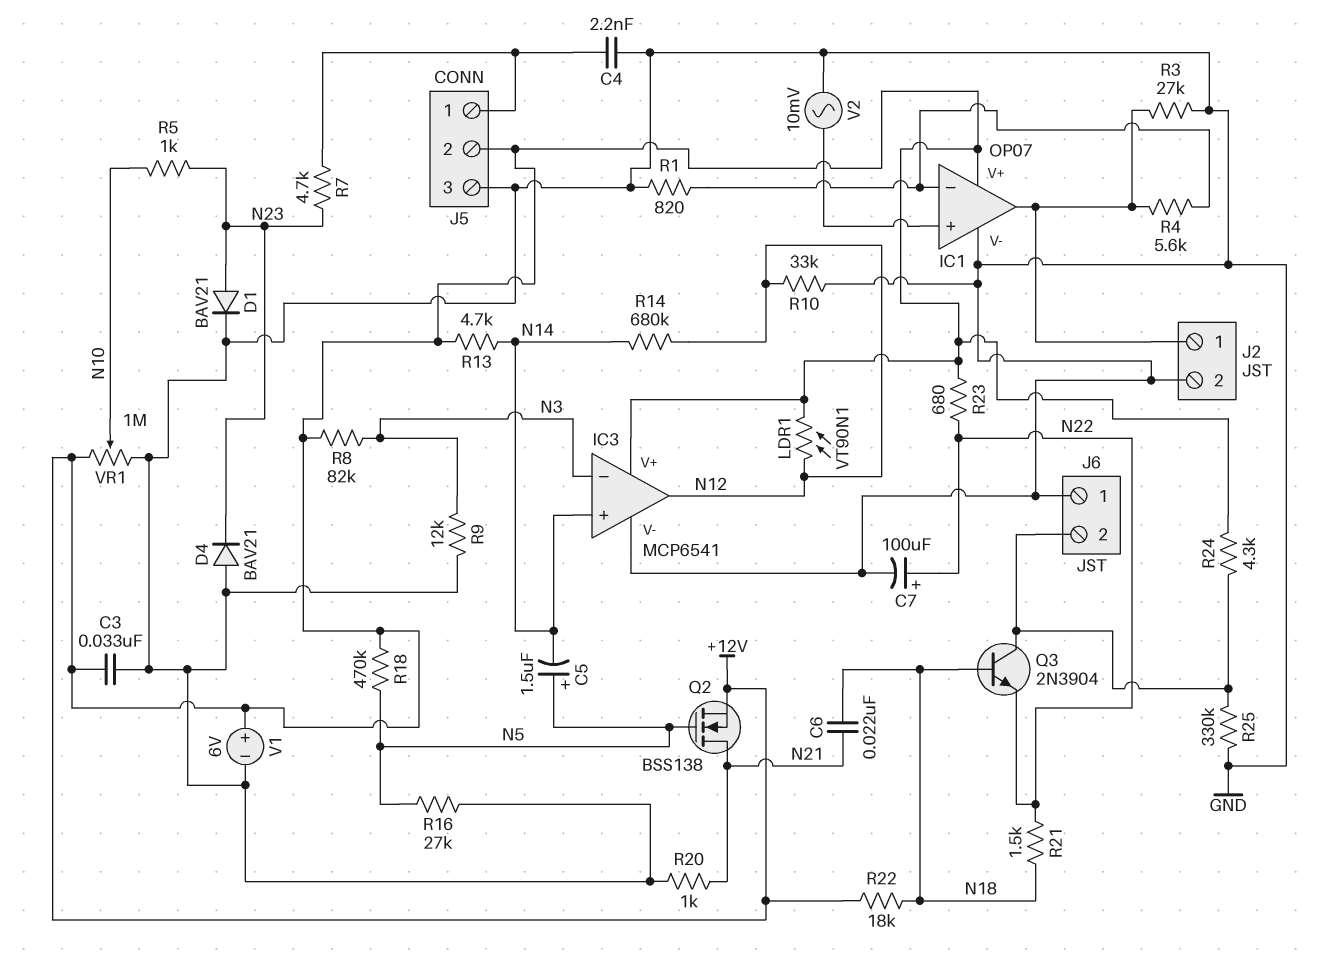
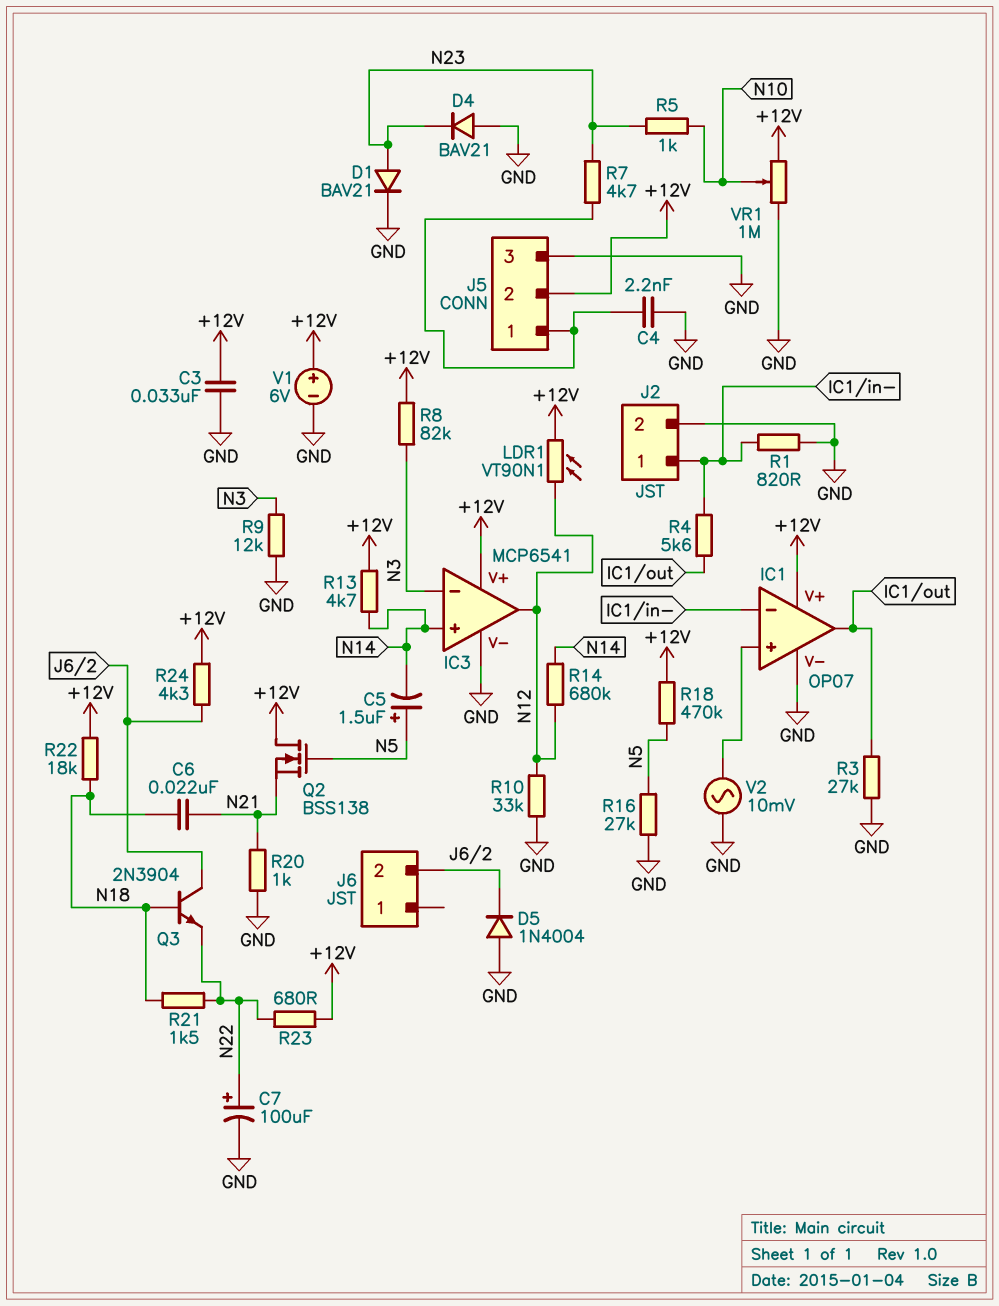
D5: none -> diode 1N4004 (A GND, K J6/2)
J2 pin 1: IC1/out -> IC1/in-
J6 pin 1: GND -> none
Q2: NMOS BSS138 (G N5, D N21, S +12V) -> NMOS BSS138 (G N5, D +12V, S N21)
R25: 330k (GND, J6/2) -> none

